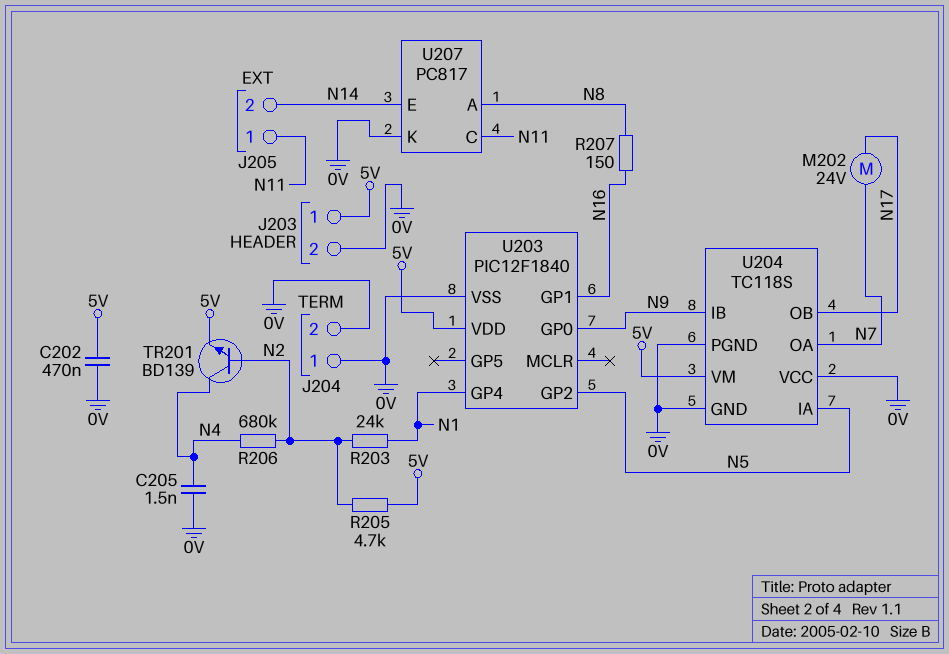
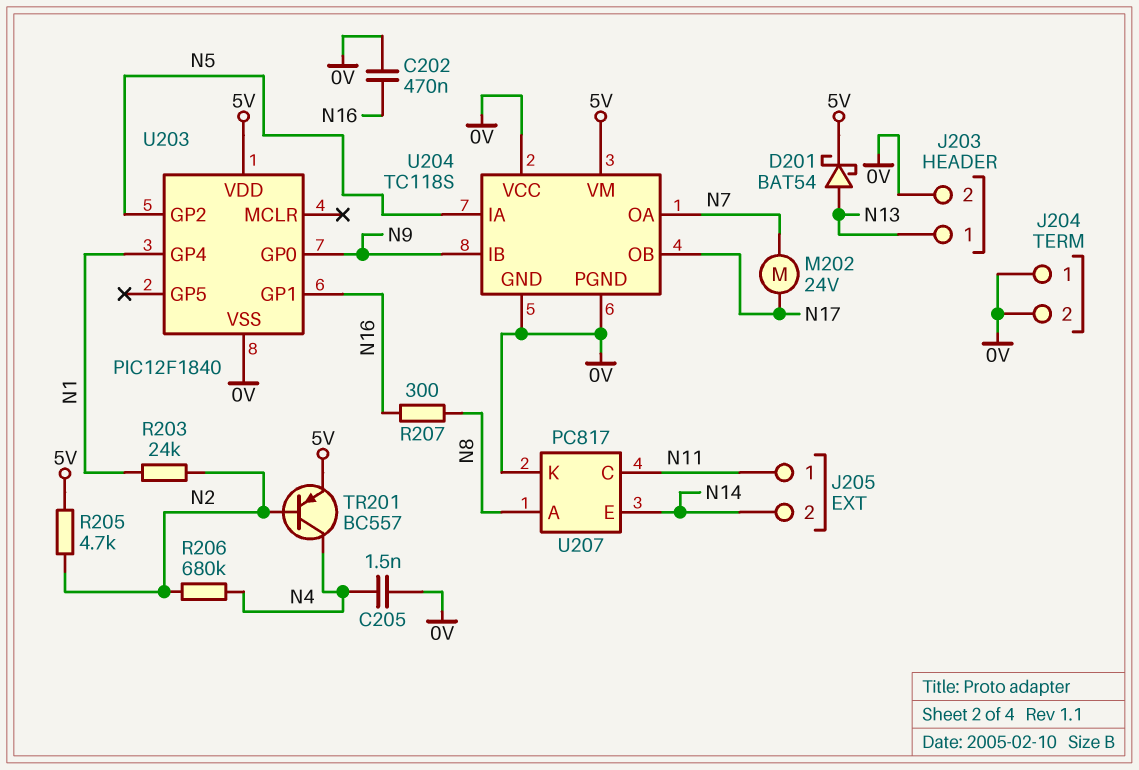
C202: 470nF (0V, 5V) -> 470nF (0V, N16)
D201: none -> schottky BAT54 (A N13, K 5V)
J203 pin 1: 5V -> N13
R207: 150 (N8, N16) -> 300 (N8, N16)
TR201: NPN BD139 (B N2, C N4, E 5V) -> PNP BC557 (B N2, C N4, E 5V)

